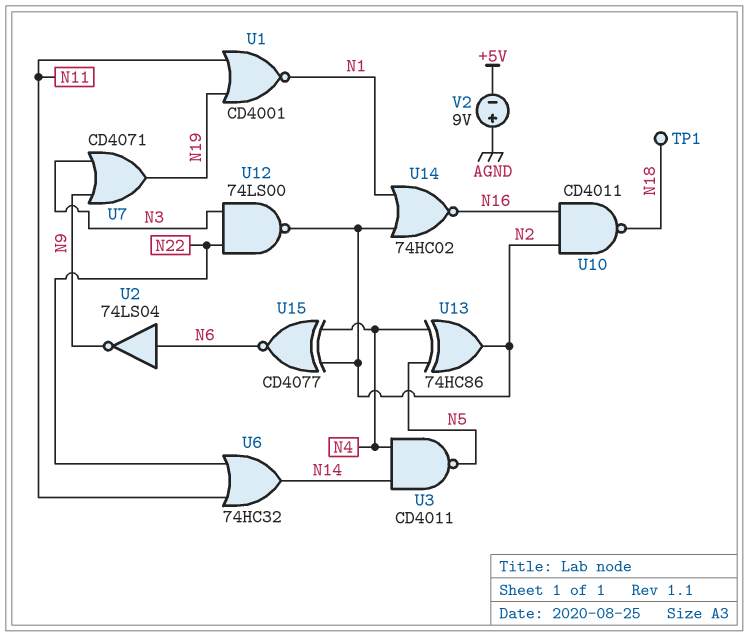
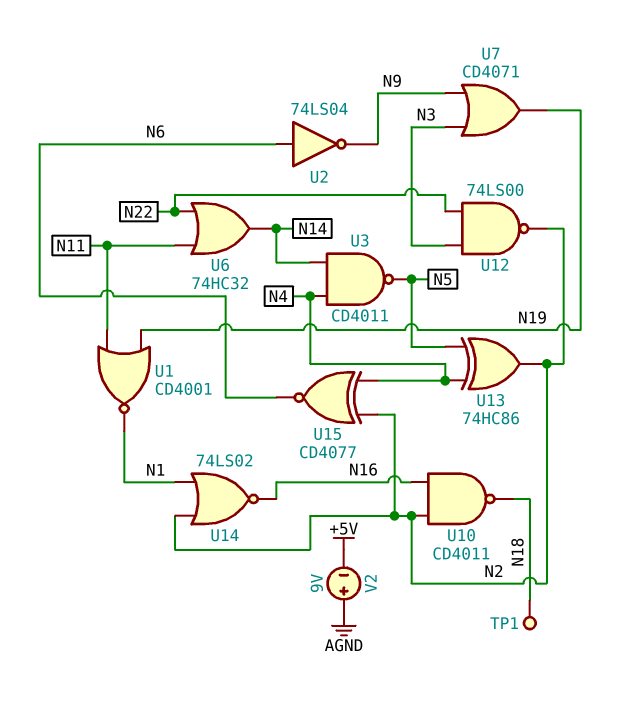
U14: NOR 74HC02 (in N1, in N2, out N16) -> NOR 74LS02 (in N1, in N2, out N16)

